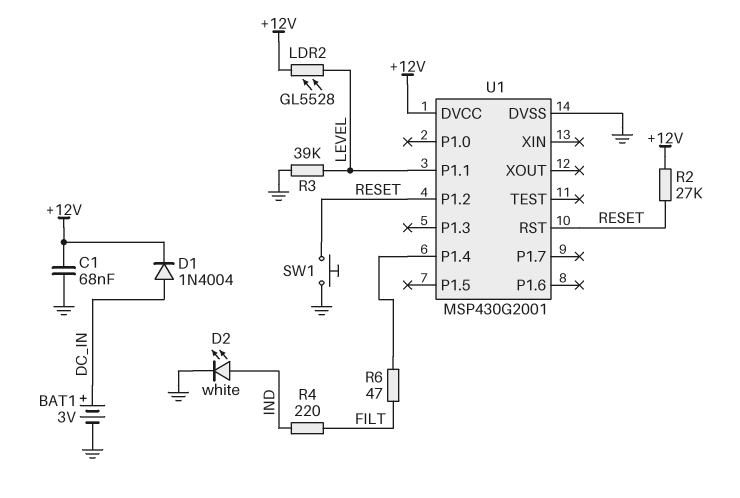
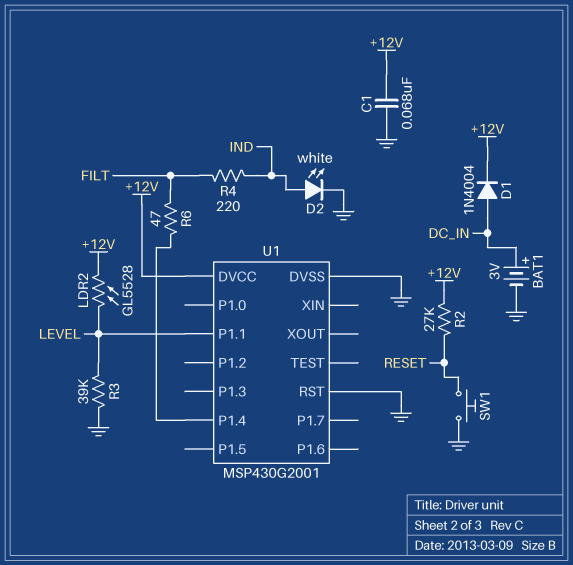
U1 pin P1.2: RESET -> none
U1 pin RST: RESET -> GND

